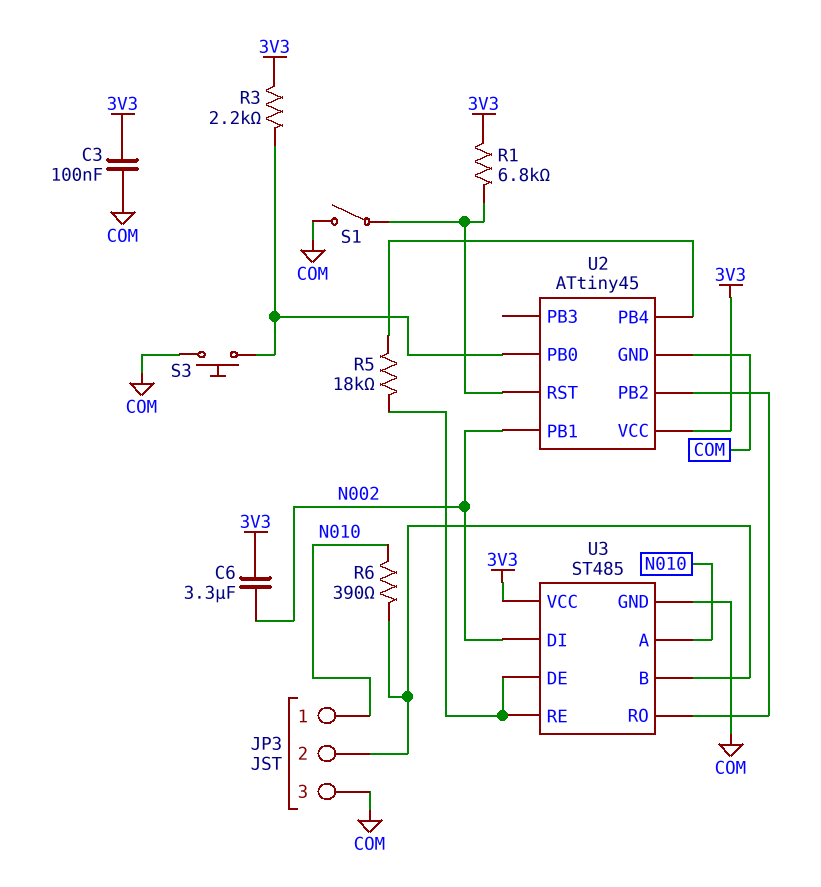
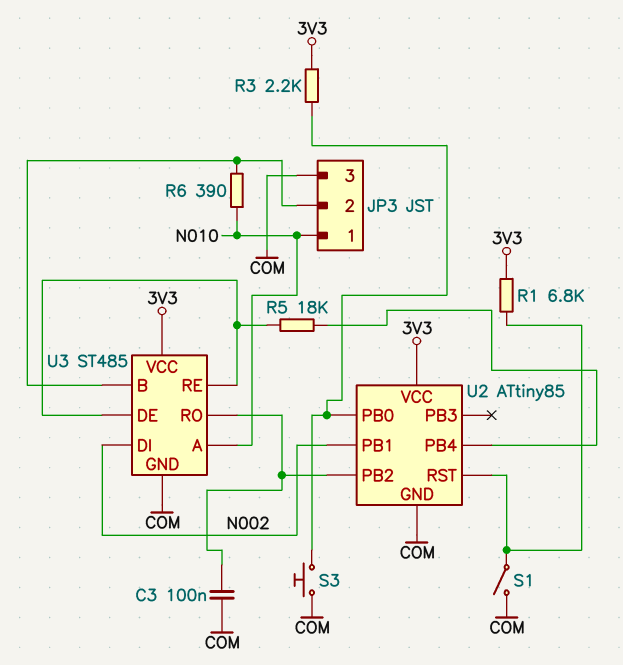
C3: 100nF (3V3, COM) -> 100nF (COM, U2/PB2)
C6: 3.3uF (3V3, N002) -> none
U2: ATtiny45 -> ATtiny85

